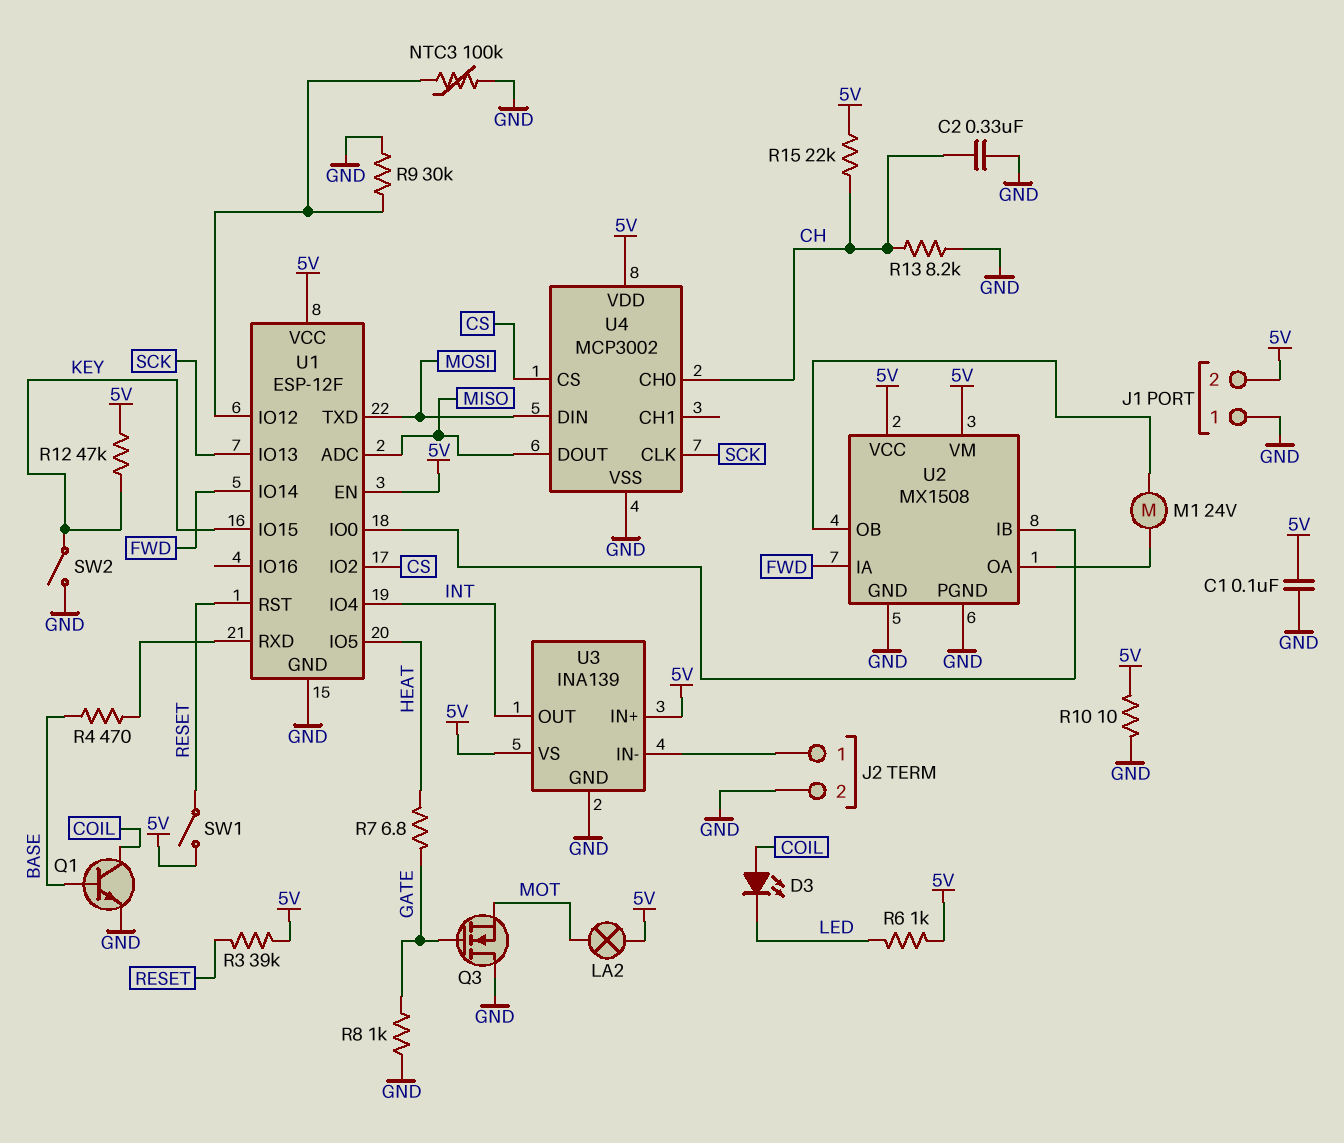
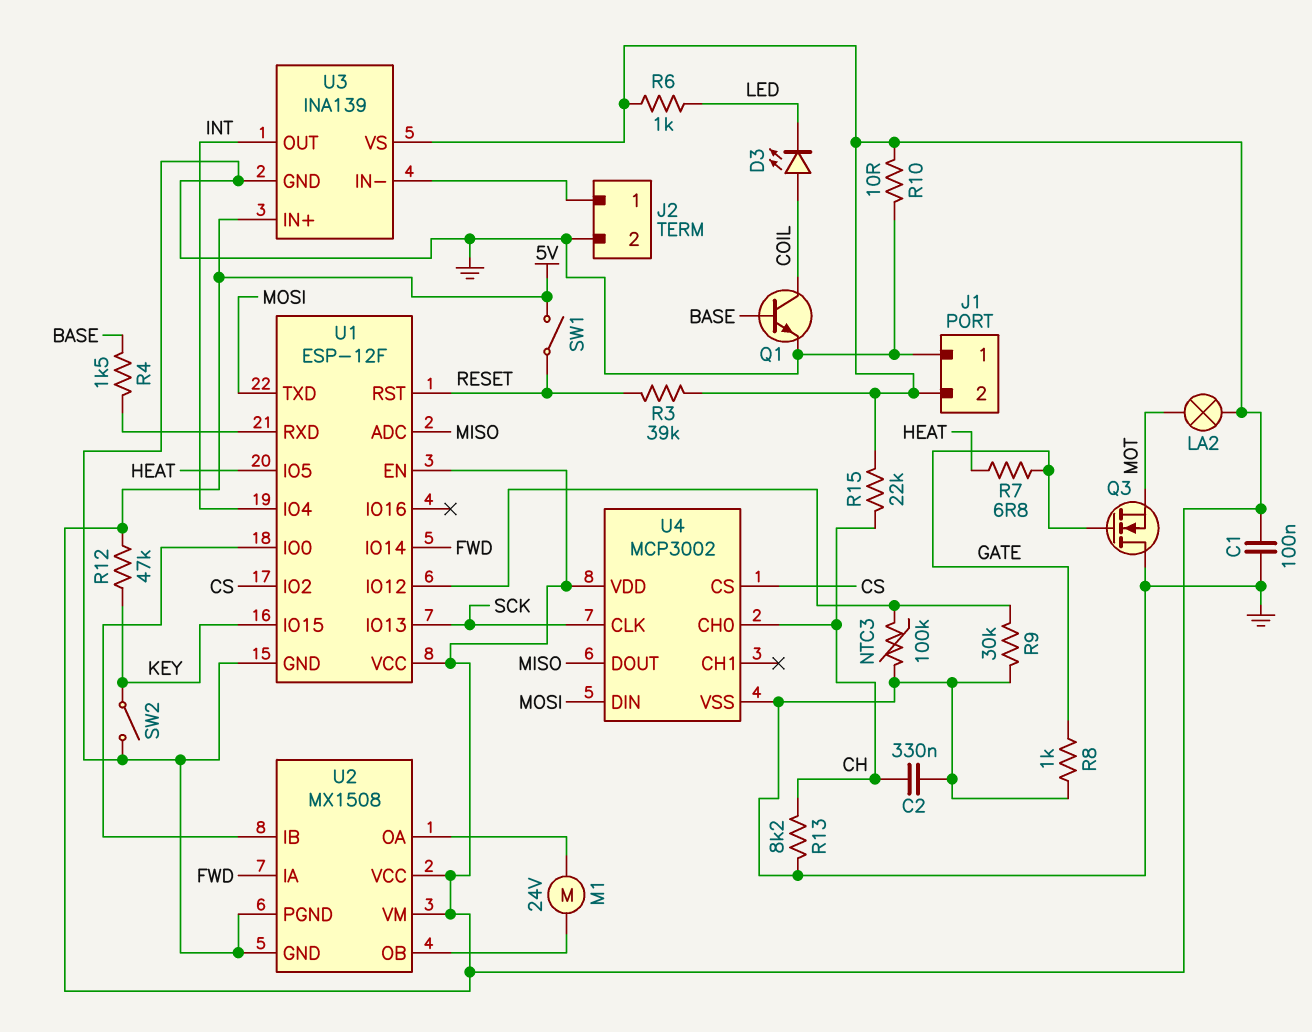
R4: 470 (BASE, U1/RXD) -> 1.5k (BASE, U1/RXD)

